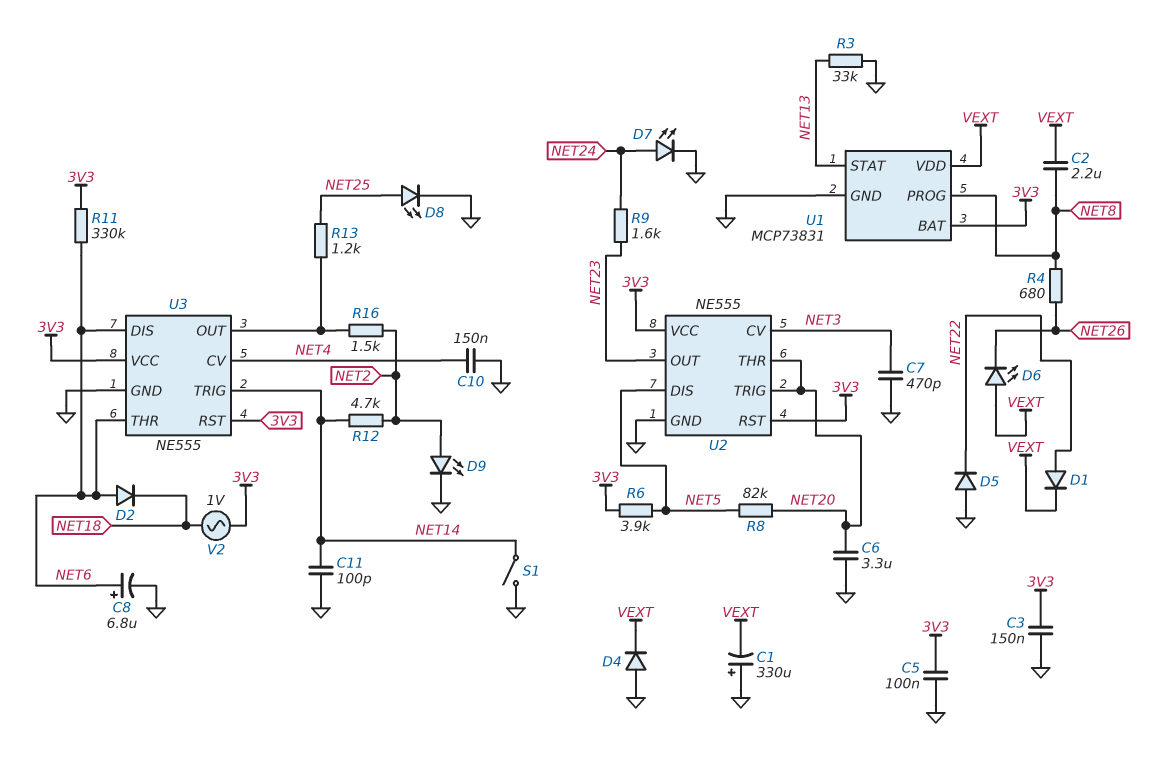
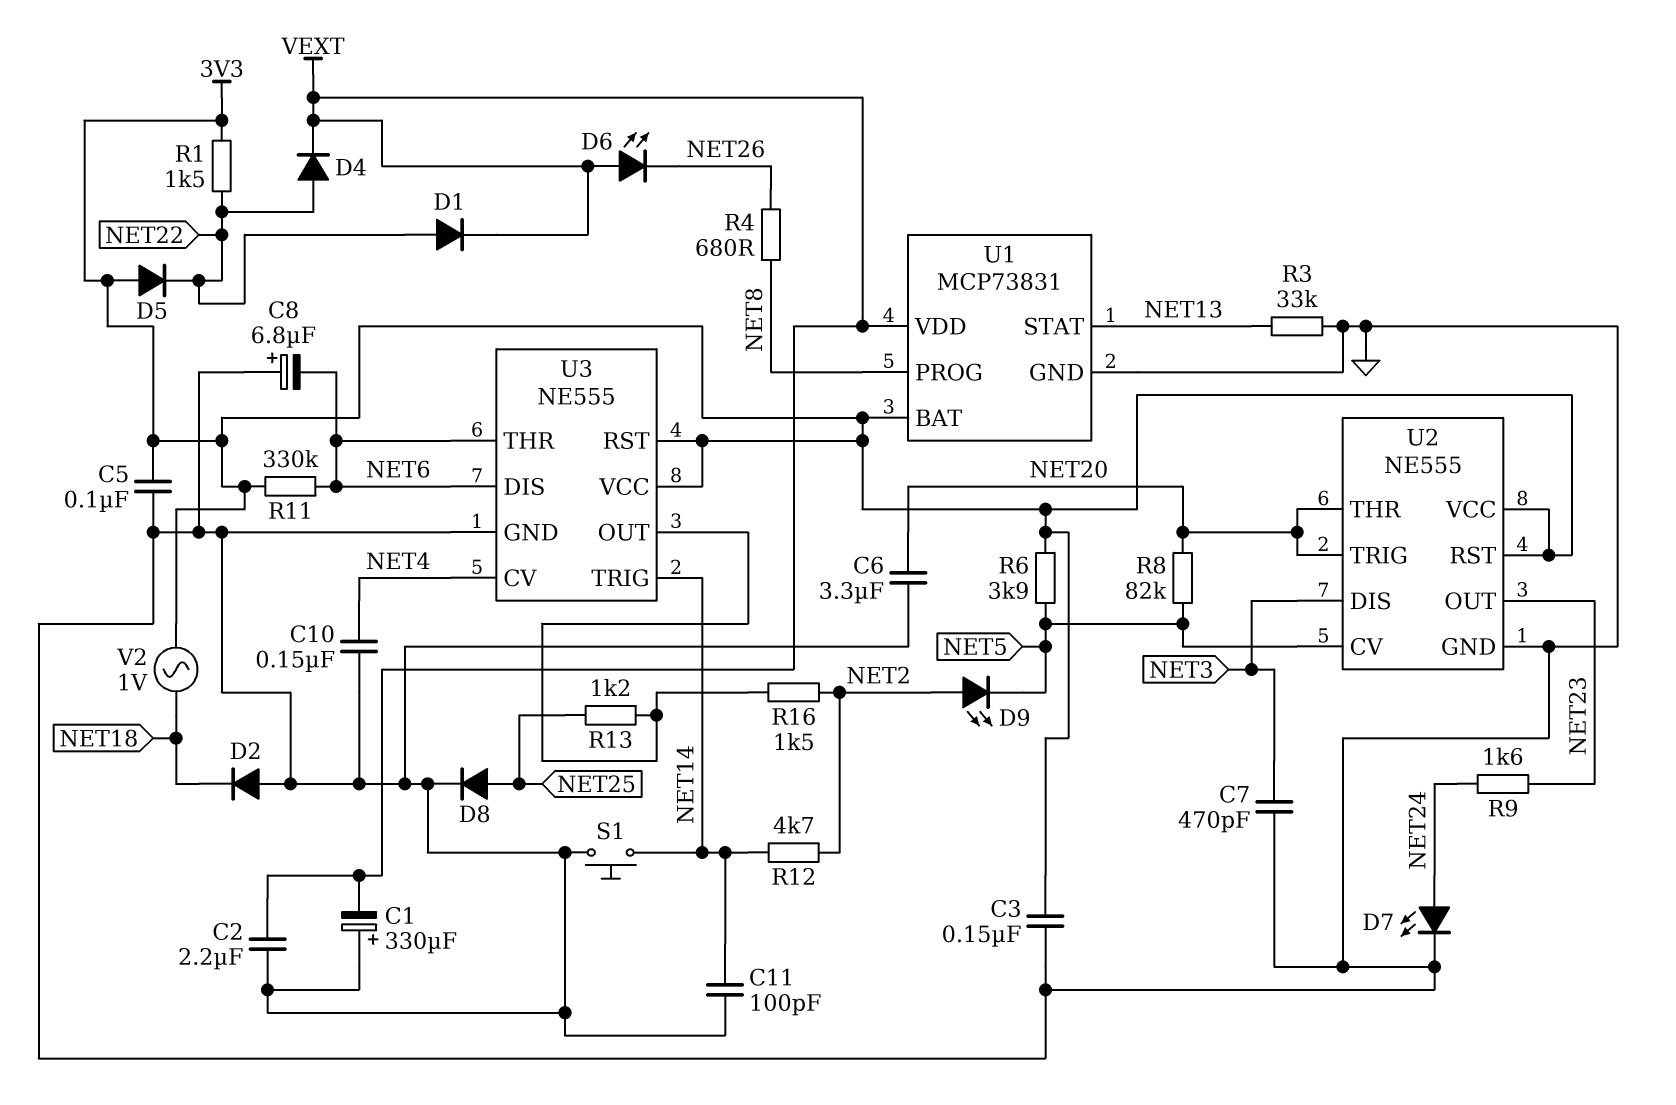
C2: 2.2uF (NET8, VEXT) -> 2.2uF (GND, VEXT)
C8: 6.8uF (plus NET6, minus GND) -> 6.8uF (plus GND, minus NET6)
D2: diode (A NET6, K NET18) -> diode (A GND, K NET18)
D4: diode (A GND, K VEXT) -> diode (A NET22, K VEXT)
D5: diode (A GND, K NET22) -> diode (A 3V3, K NET22)
D8: LED (A NET25, K GND) -> diode (A NET25, K GND)
D9: LED (A NET2, K GND) -> LED (A NET2, K NET5)
R1: none -> 1.5k (3V3, NET22)
S1: switch (GND, NET14) -> button (GND, NET14)
U2 pin CV: NET3 -> NET5
U2 pin DIS: NET5 -> NET3

